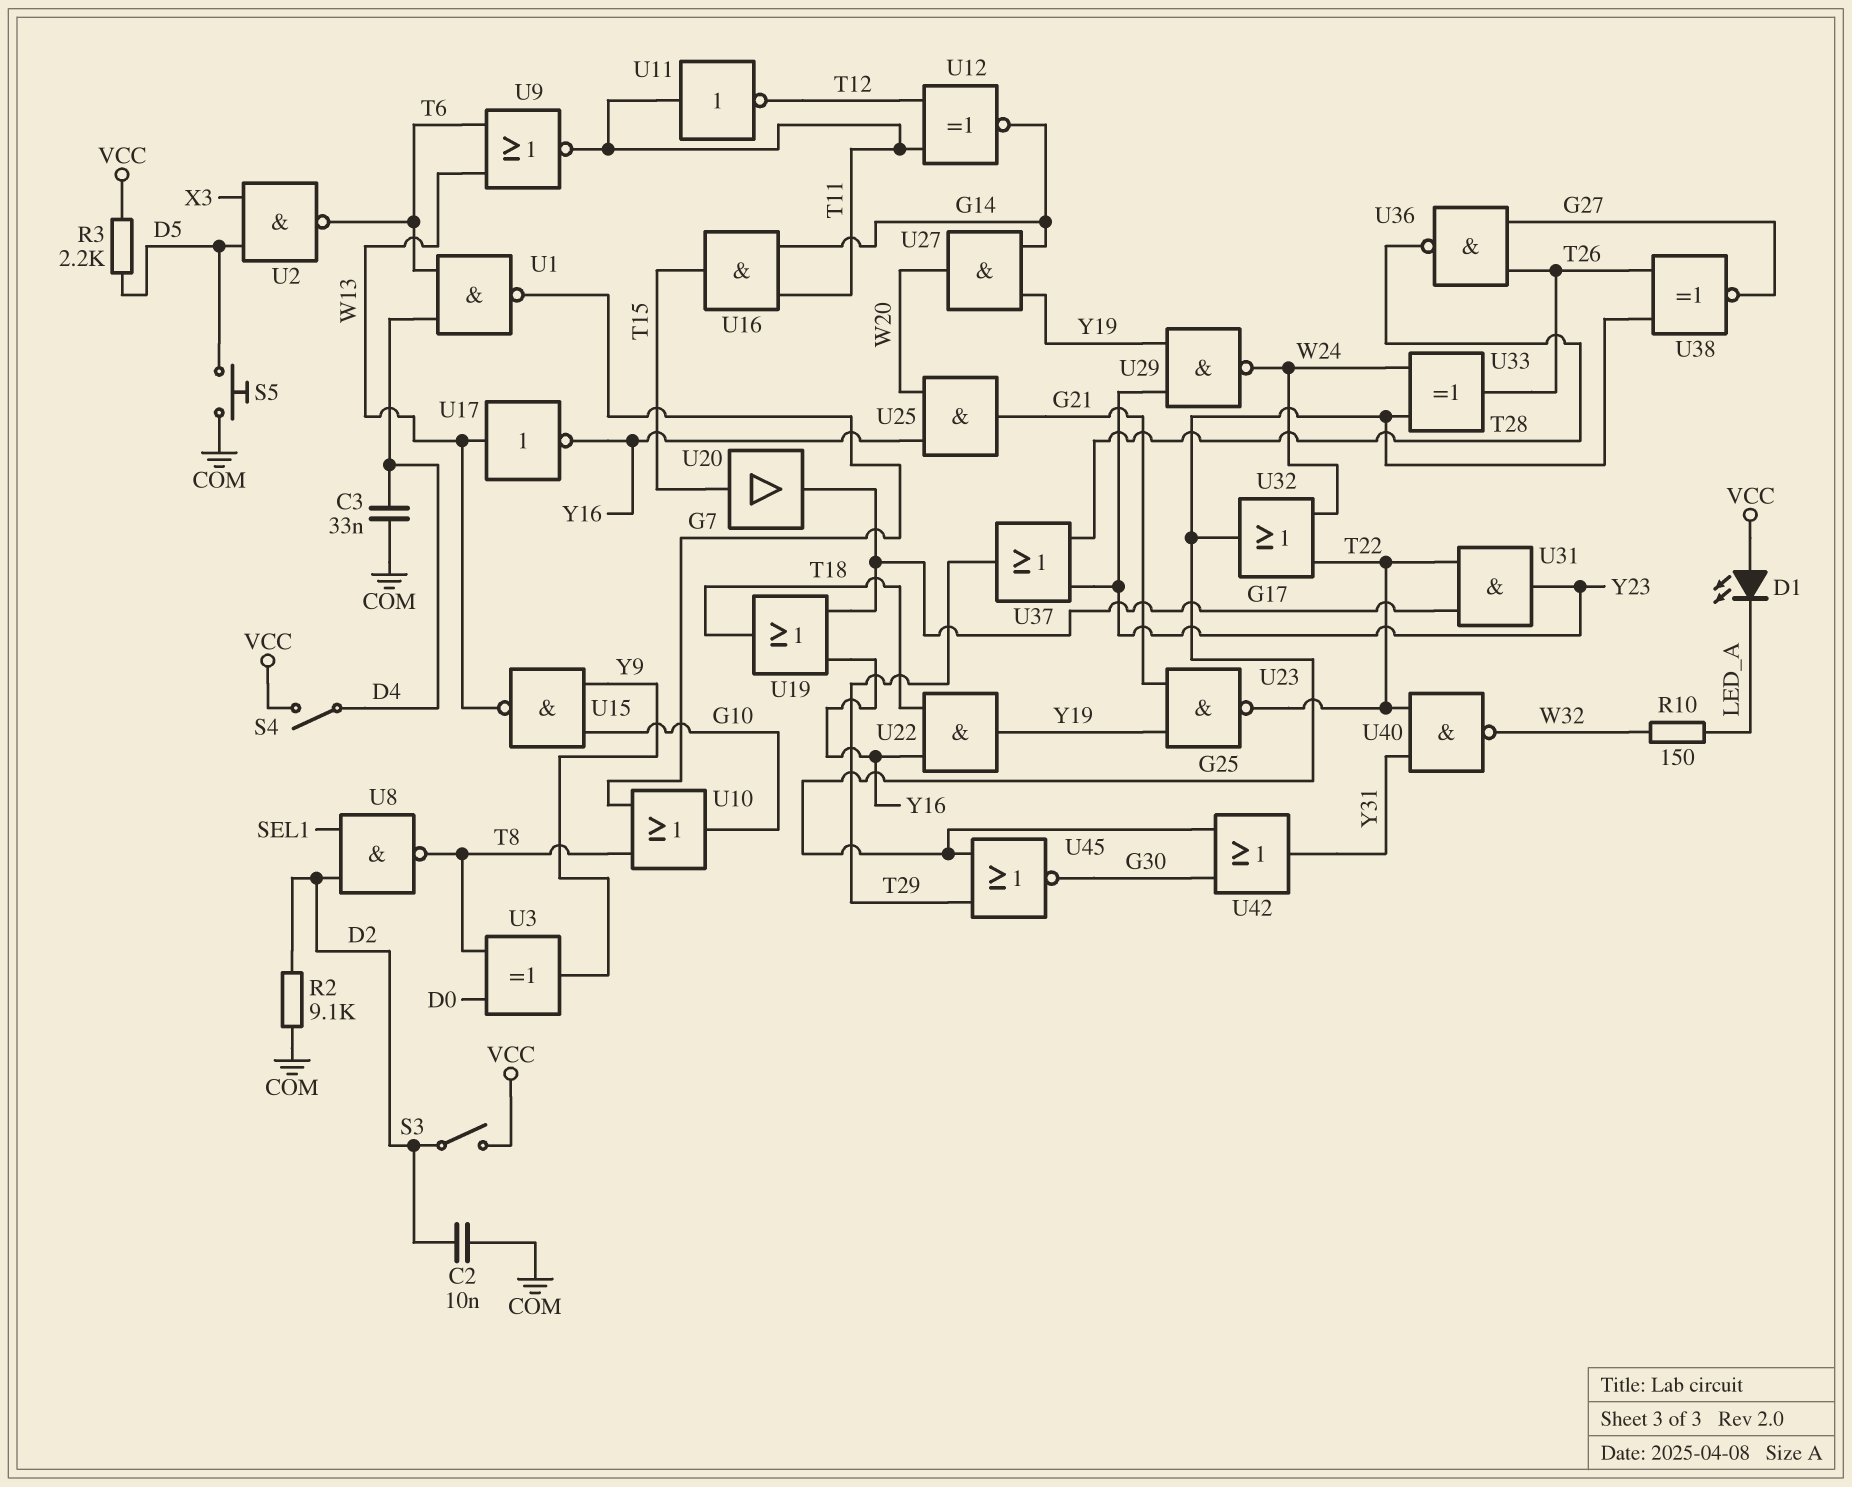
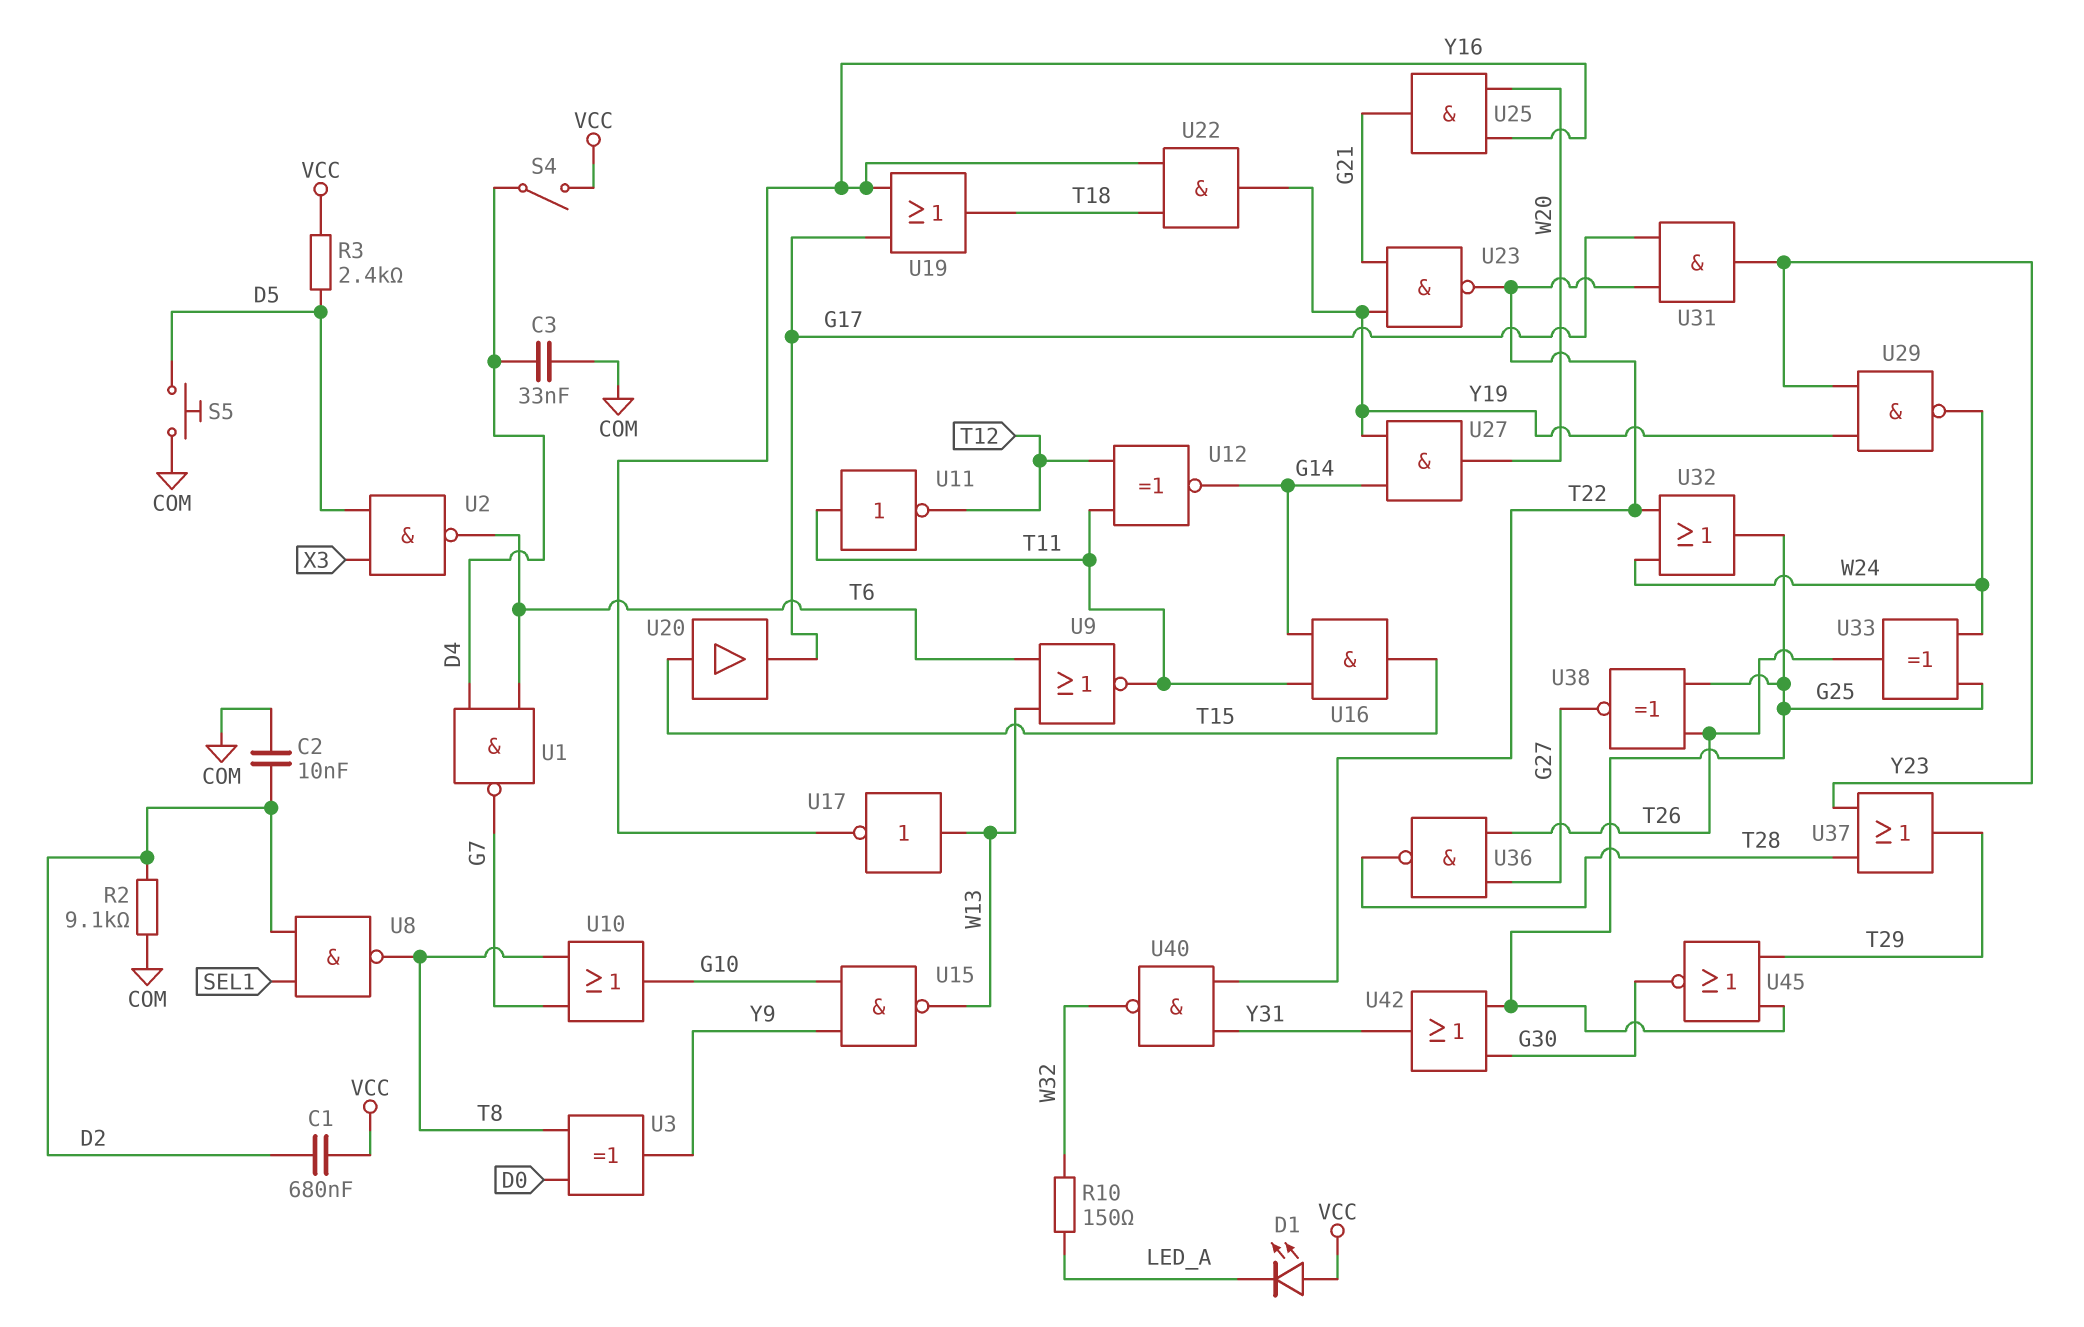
C1: none -> 680nF (D2, VCC)
R3: 2.2k (D5, VCC) -> 2.4k (D5, VCC)
S3: switch (D2, VCC) -> none

